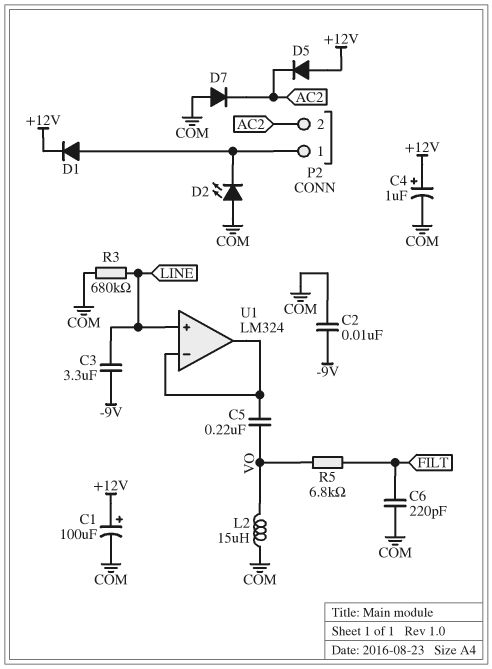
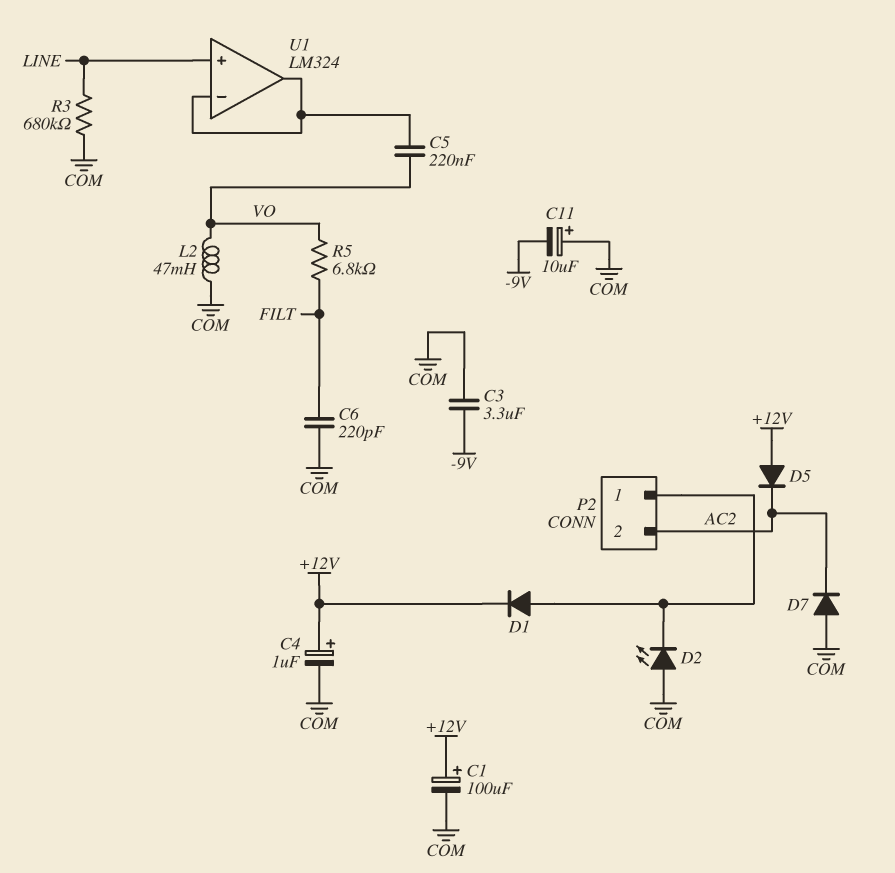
C2: 10nF (-9V, COM) -> none
C3: 3.3uF (-9V, LINE) -> 3.3uF (-9V, COM)
C11: none -> 10uF (plus COM, minus -9V)
L2: 15uH (COM, VO) -> 47mH (COM, VO)

